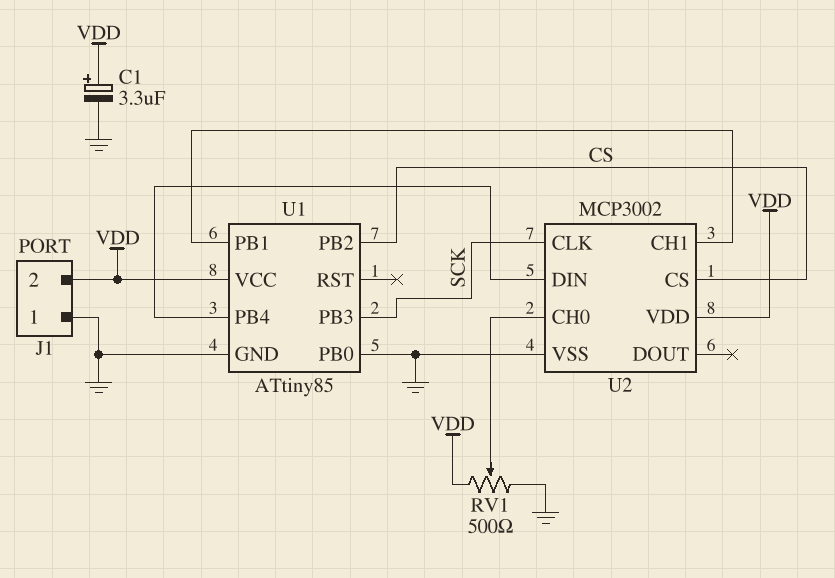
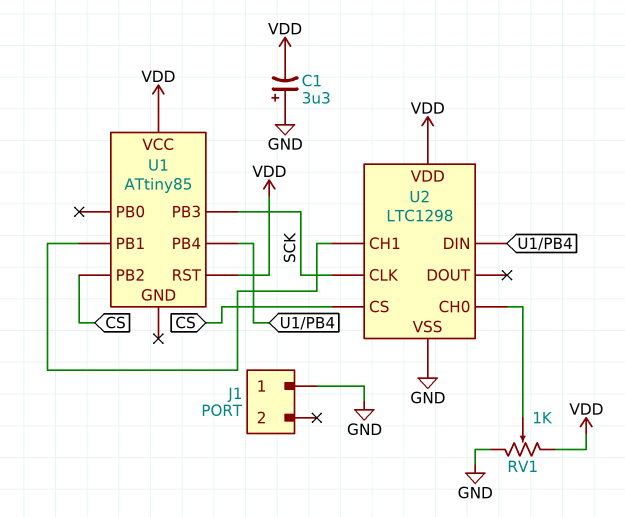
C1: 3.3uF (plus VDD, minus GND) -> 3.3uF (plus GND, minus VDD)
J1 pin 2: VDD -> none
RV1: 500 (GND, VDD, wiper U2/CH0) -> 1k (GND, VDD, wiper U2/CH0)
U1 pin GND: GND -> none
U1 pin PB0: GND -> none
U1 pin RST: none -> VDD
U2: MCP3002 -> LTC1298

